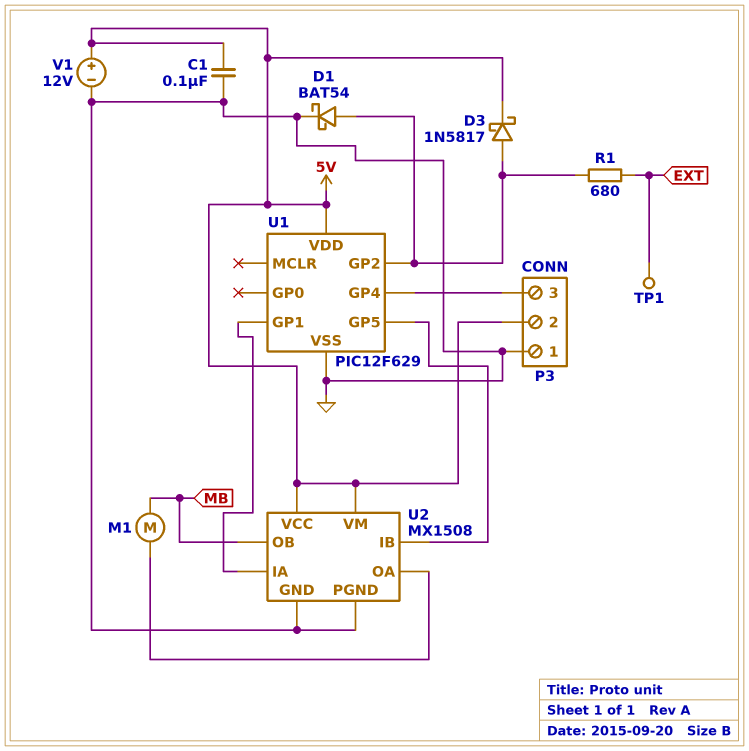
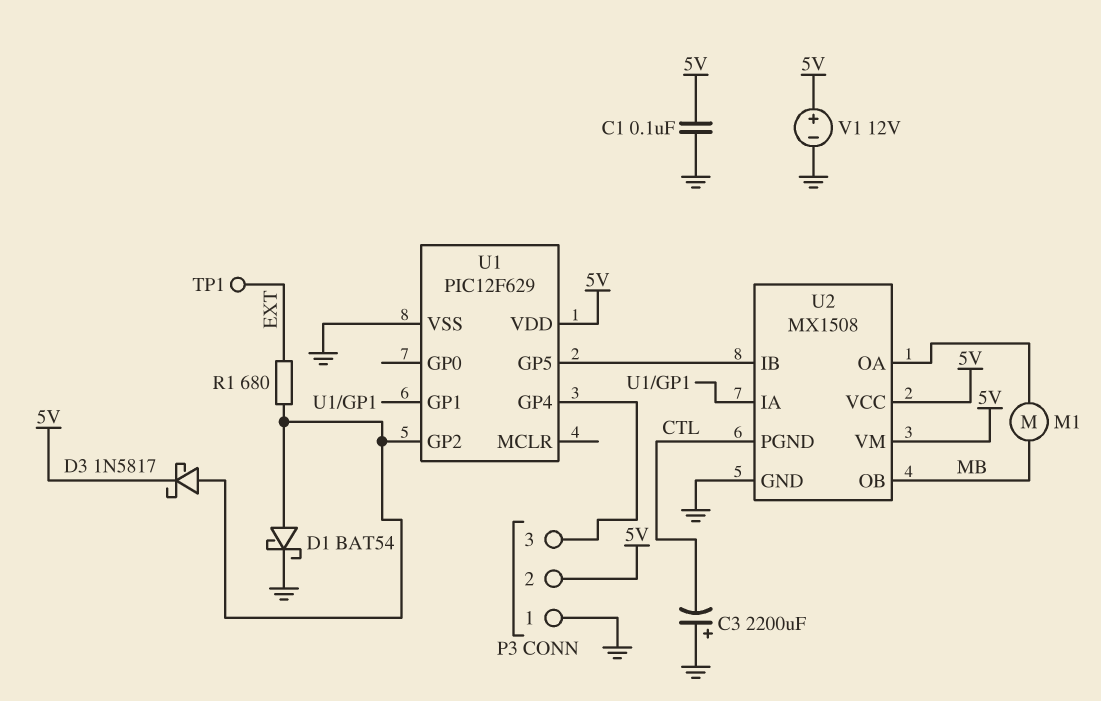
C3: none -> 2200uF (plus GND, minus CTL)
U2 pin PGND: GND -> CTL

